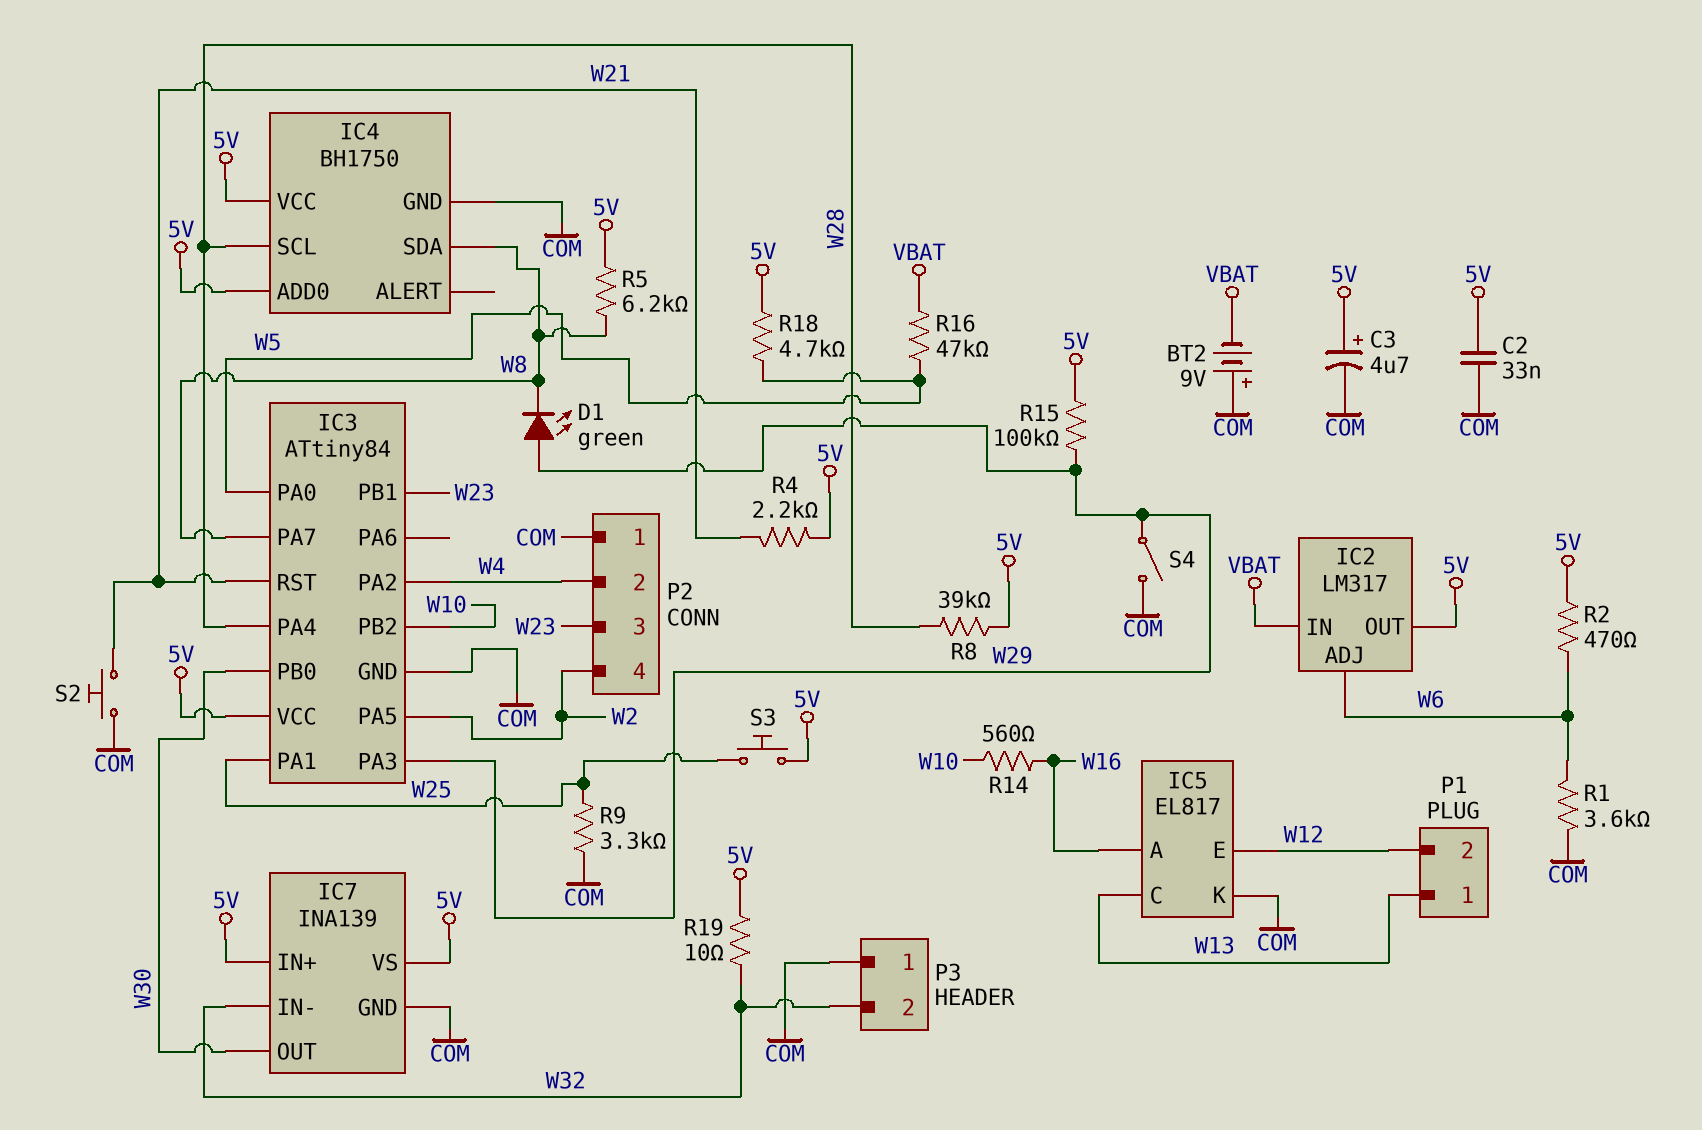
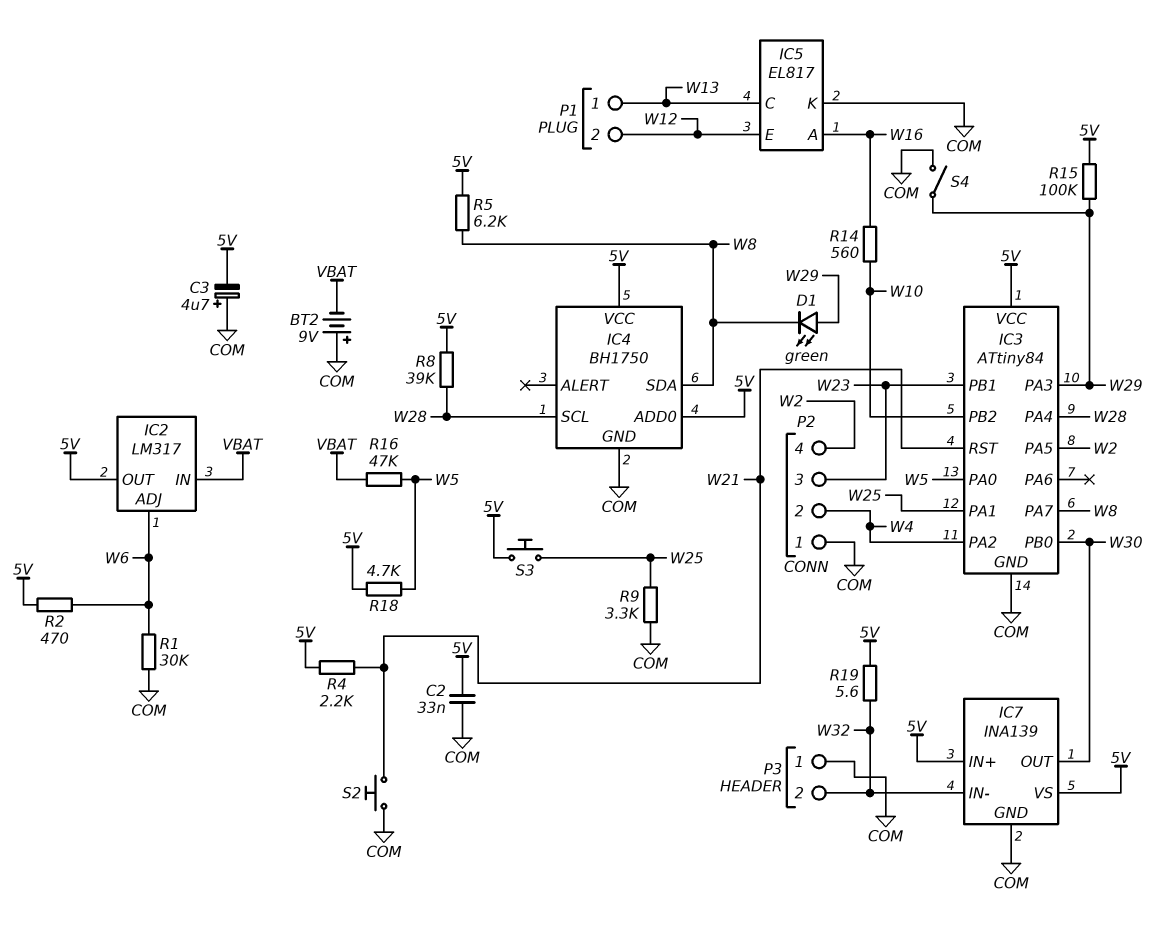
C3: 4.7uF (plus 5V, minus COM) -> 4.7uF (plus COM, minus 5V)
R1: 3.6k (COM, W6) -> 30k (COM, W6)
R19: 10 (5V, W32) -> 5.6 (5V, W32)

